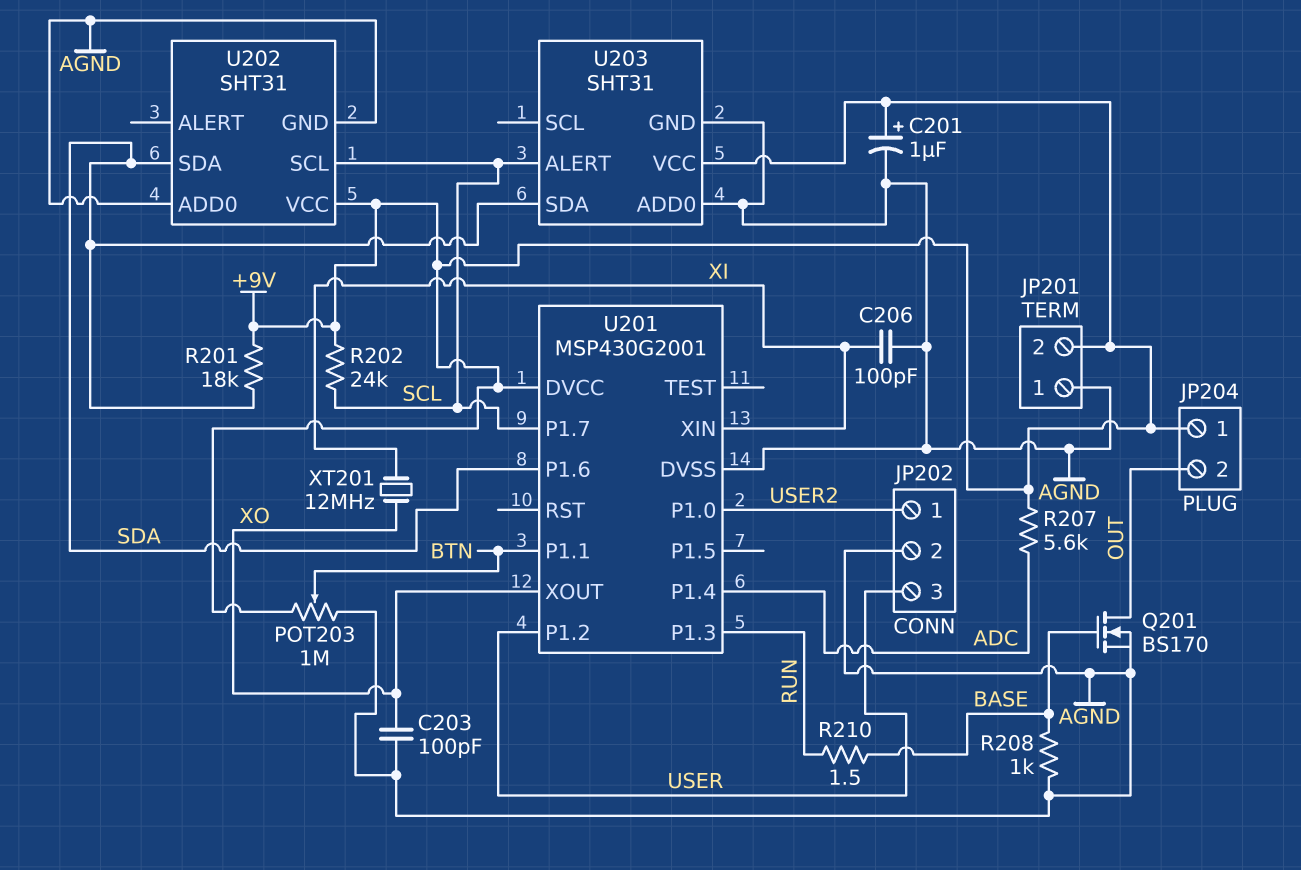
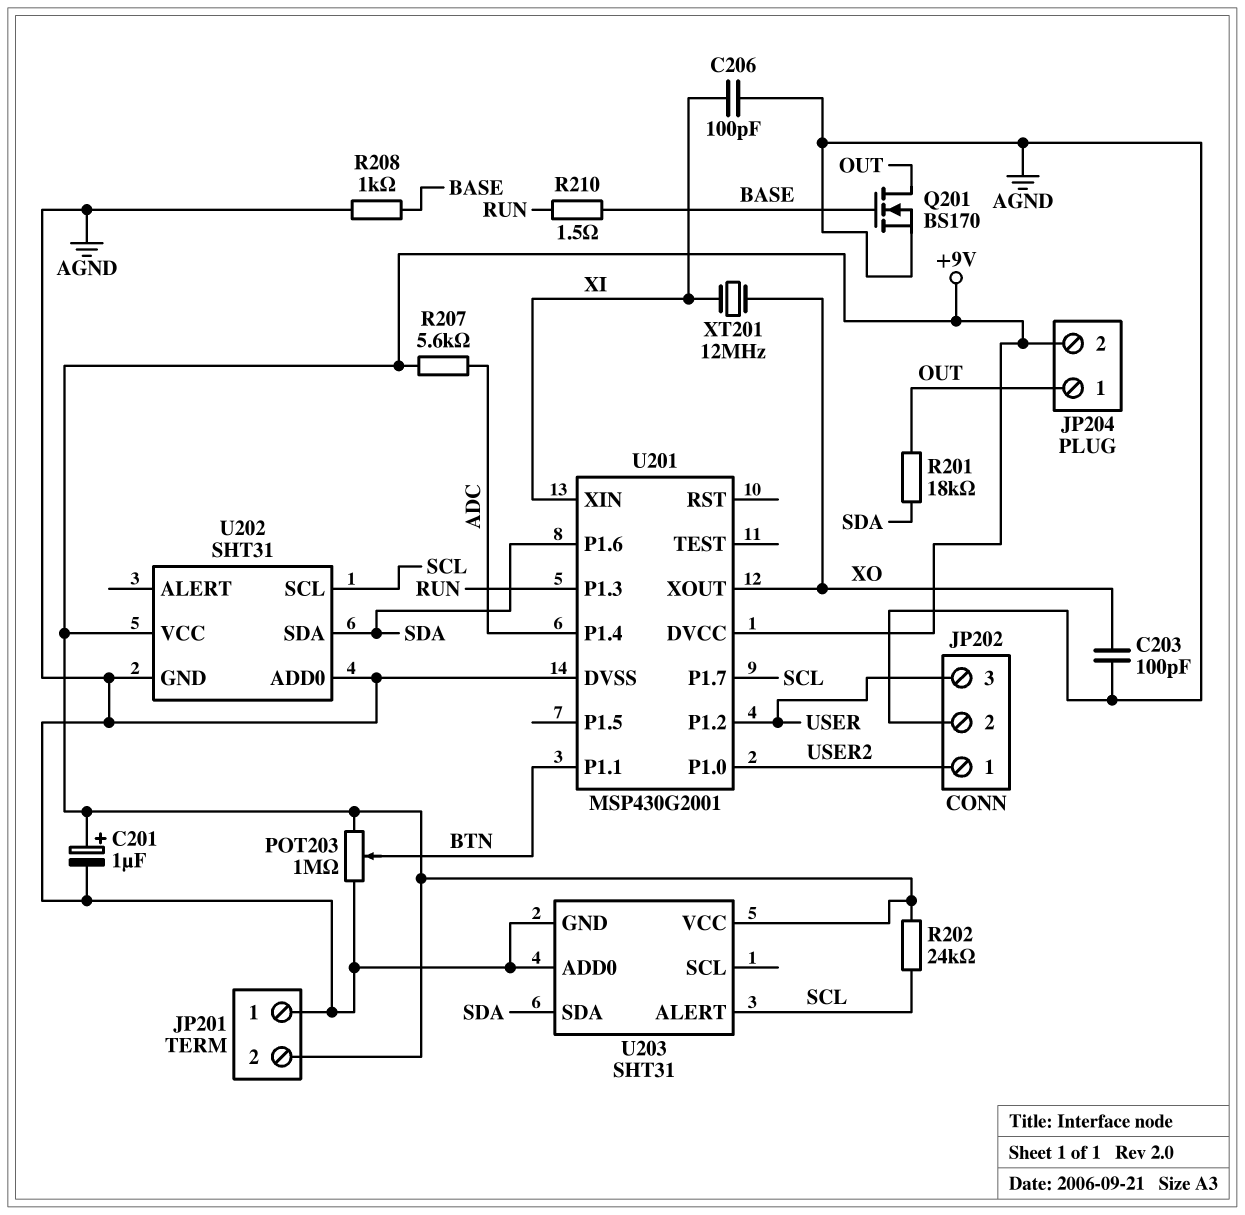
JP204 pin 1: +9V -> OUT
JP204 pin 2: OUT -> +9V
R201: 18k (+9V, SDA) -> 18k (OUT, SDA)

